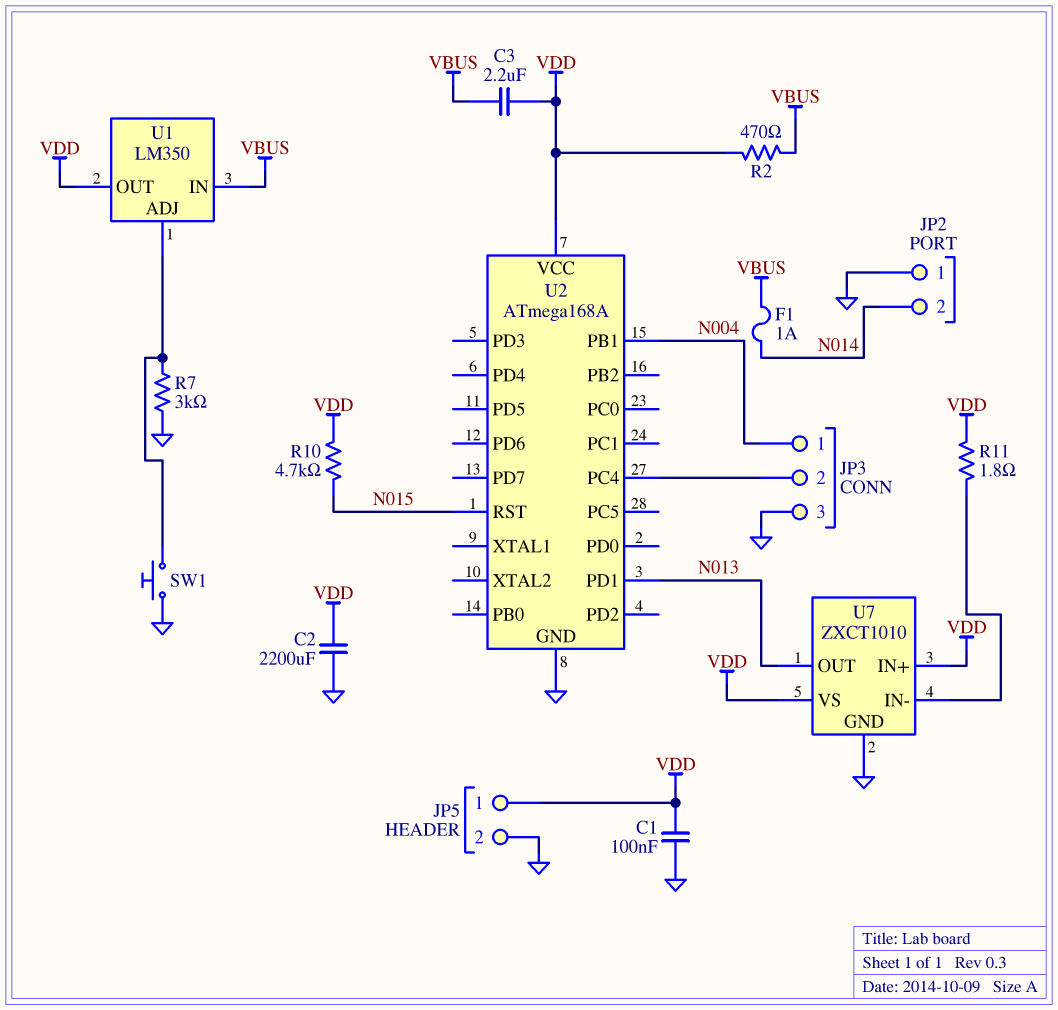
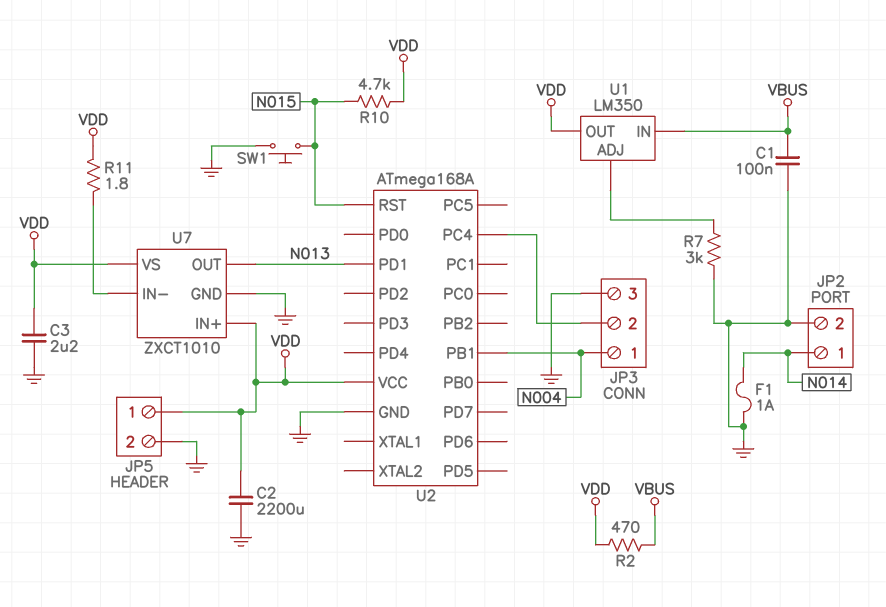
C1: 100nF (GND, VDD) -> 100nF (GND, VBUS)
C3: 2.2uF (VBUS, VDD) -> 2.2uF (GND, VDD)
F1: 1A (N014, VBUS) -> 1A (GND, N014)
JP2 pin 1: GND -> N014
JP2 pin 2: N014 -> GND
SW1: button (GND, U1/ADJ) -> button (GND, N015)

